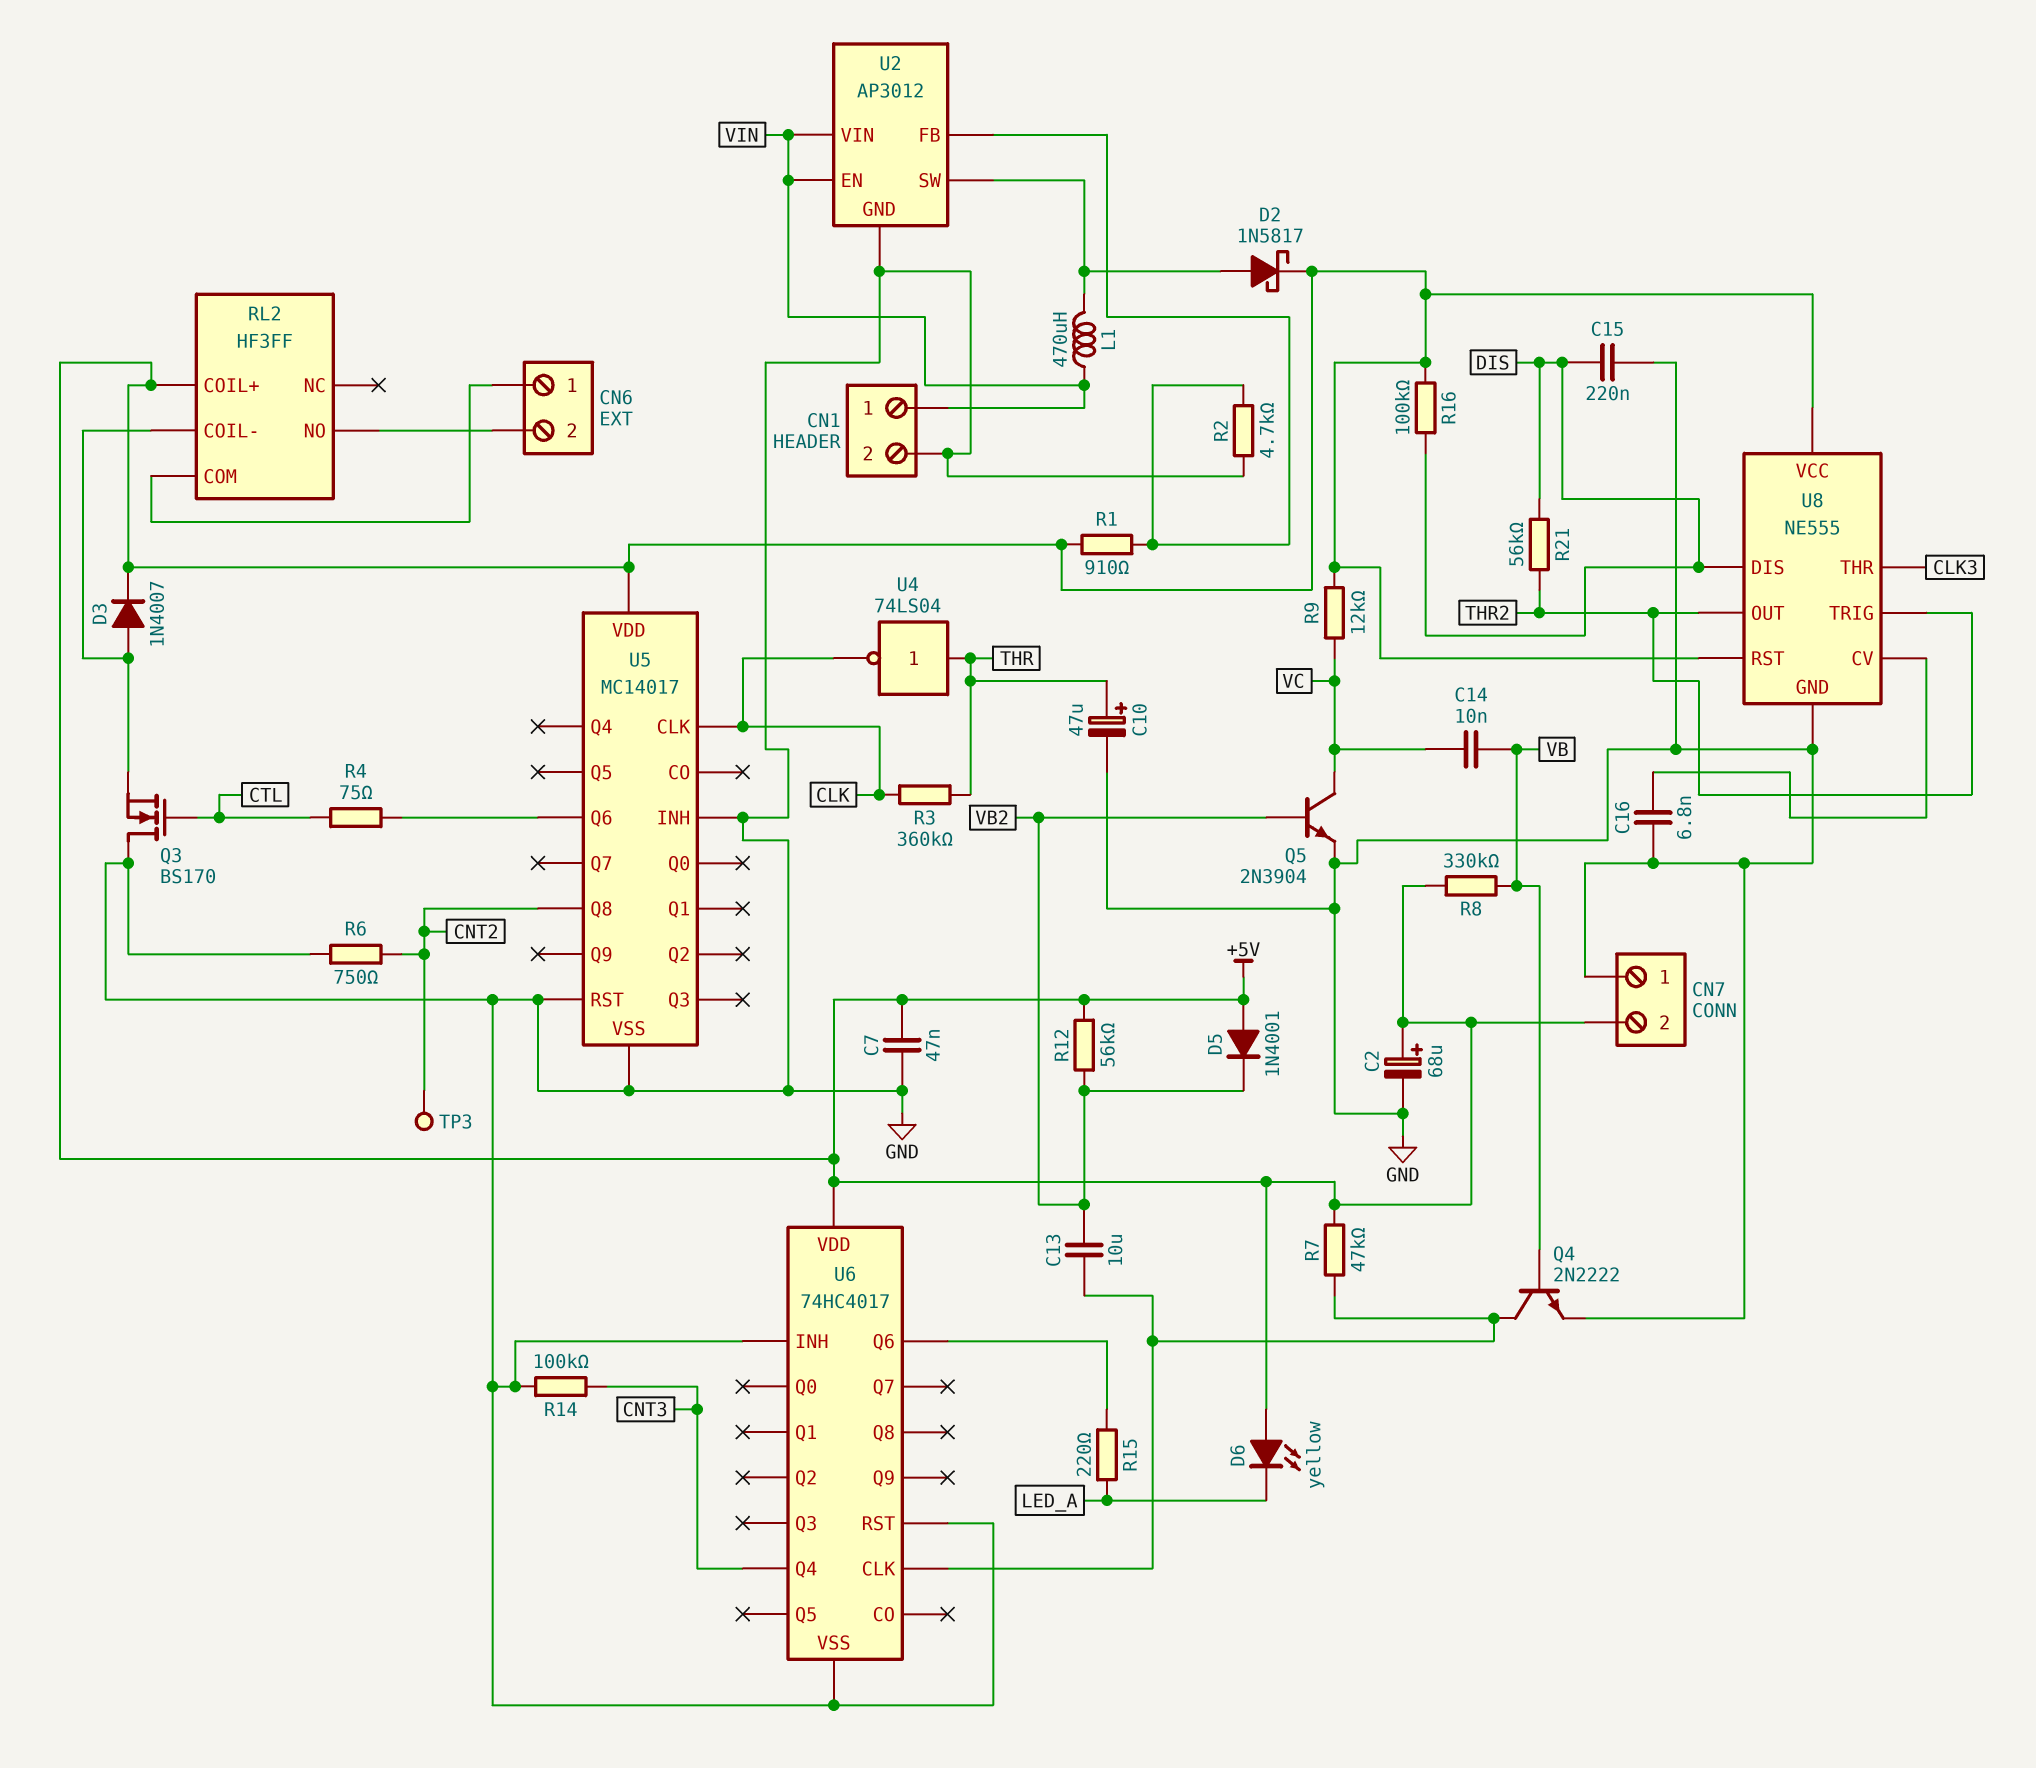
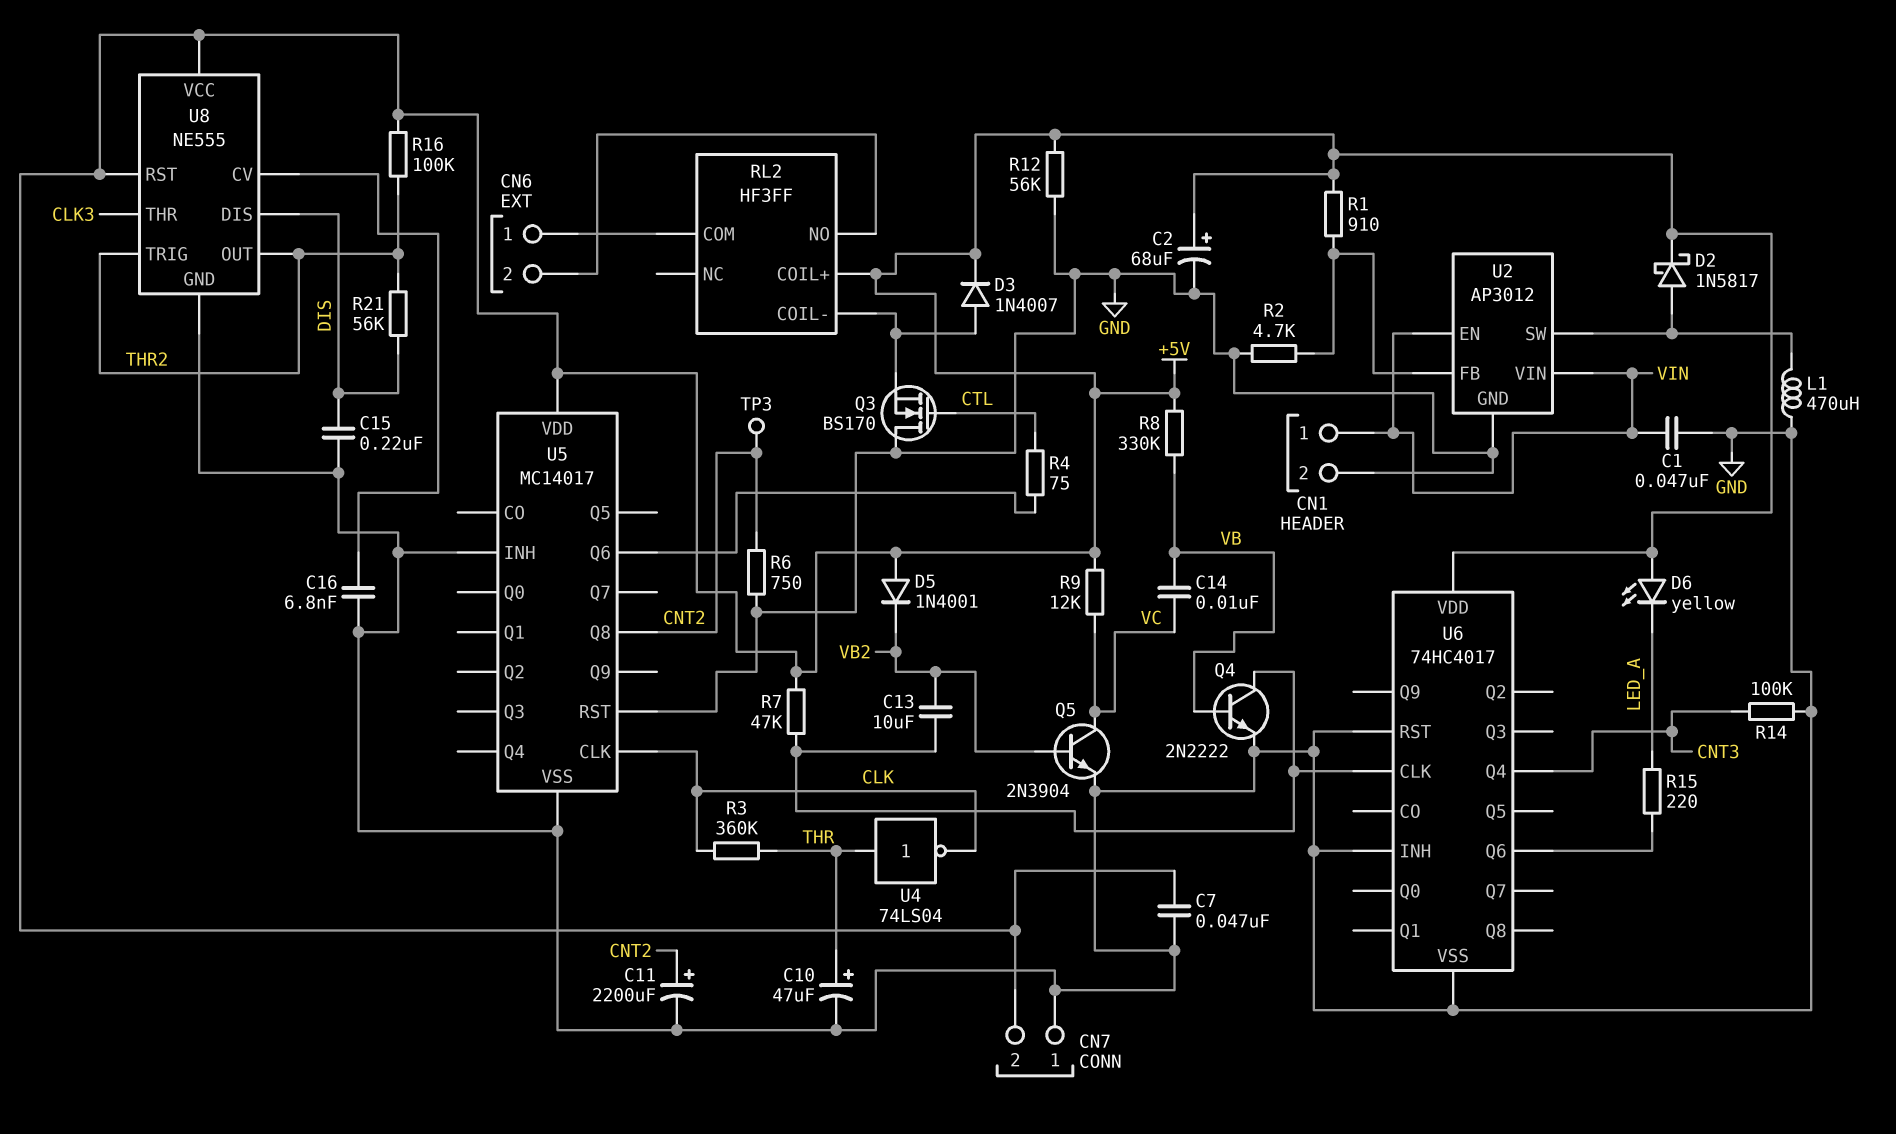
C1: none -> 47nF (GND, VIN)
C11: none -> 2200uF (plus CNT2, minus GND)
L1: 470uH (U2/SW, VIN) -> 470uH (GND, U2/SW)
R12: 56k (+5V, VB2) -> 56k (+5V, GND)
R16: 100k (+5V, DIS) -> 100k (+5V, THR2)

